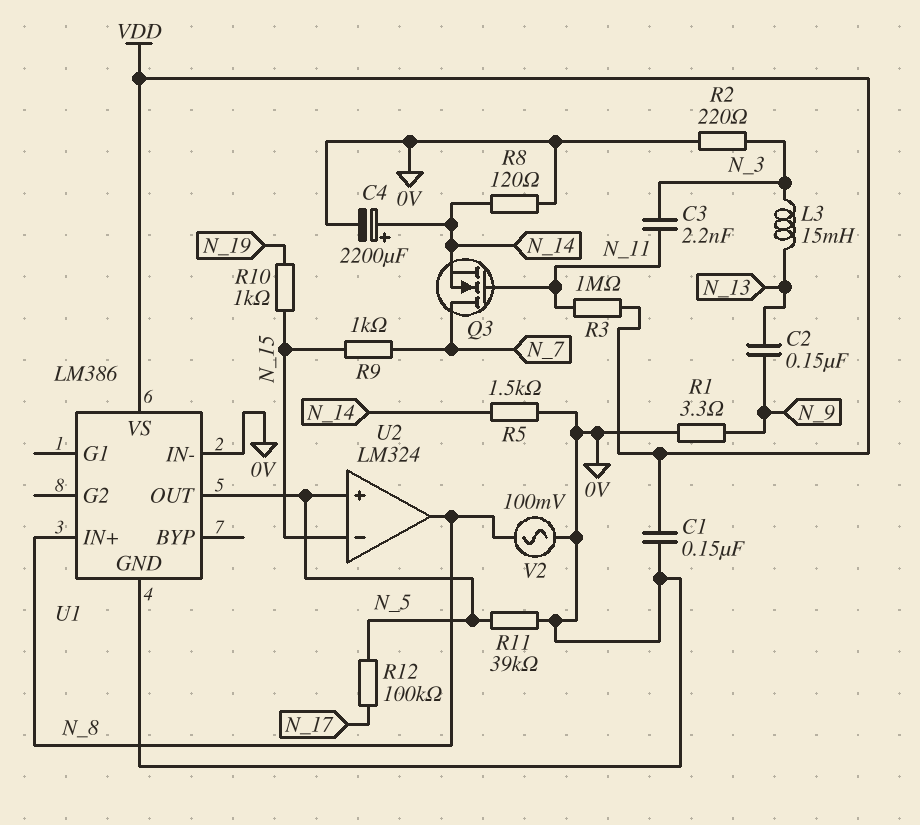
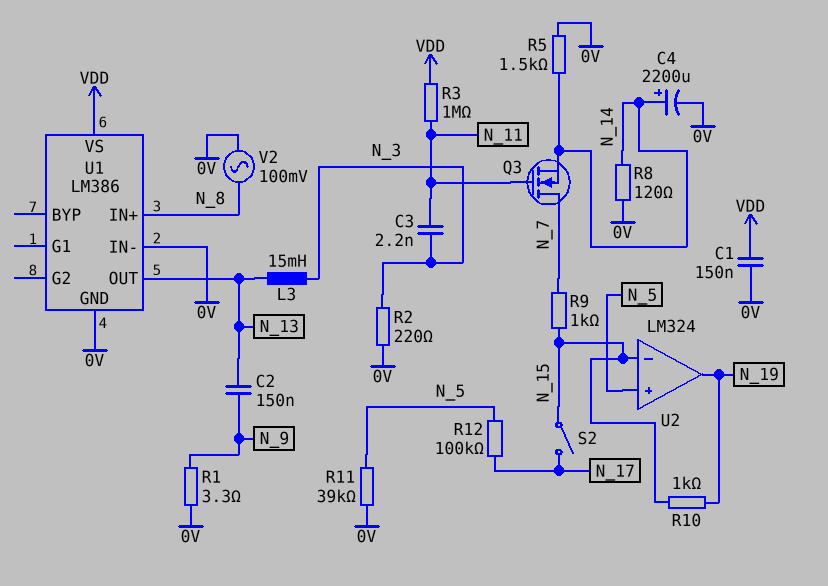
S2: none -> switch (N_15, N_17)
U1 pin OUT: N_5 -> N_13
U2 pin out: N_8 -> N_19

